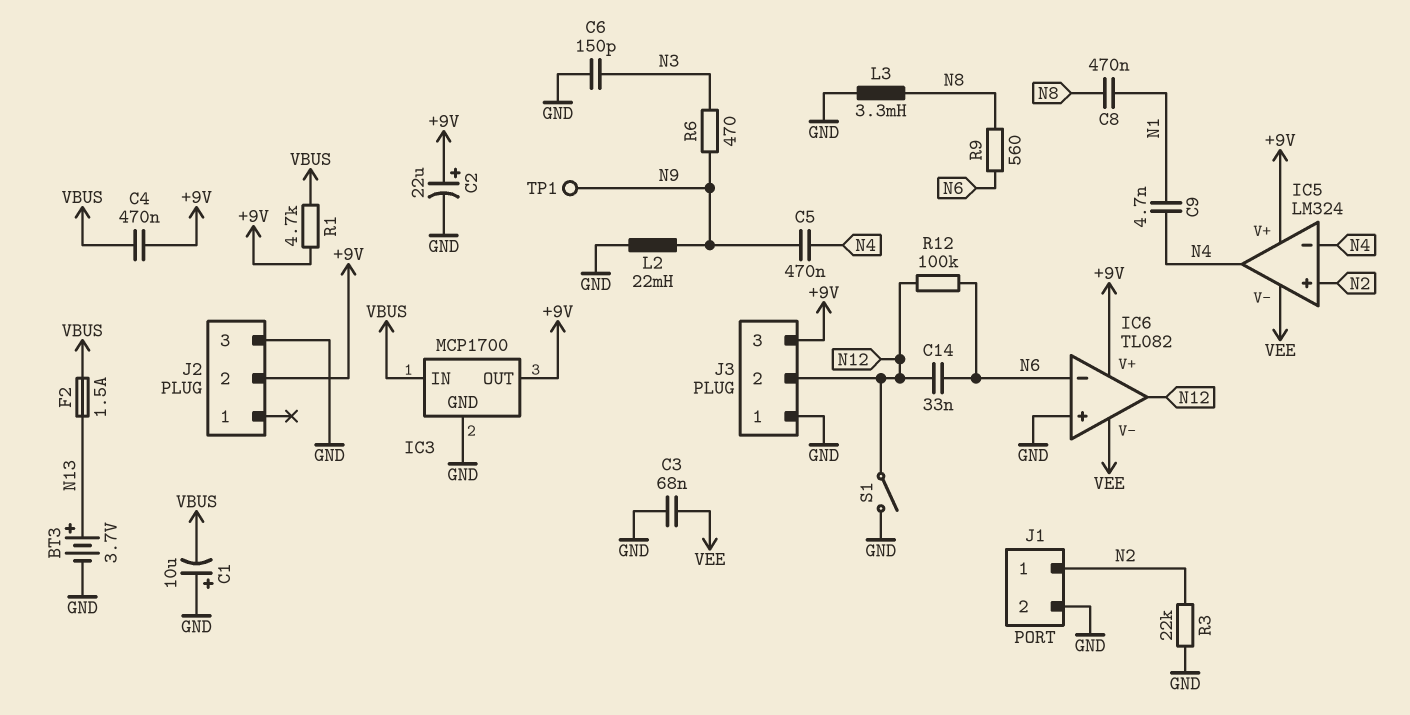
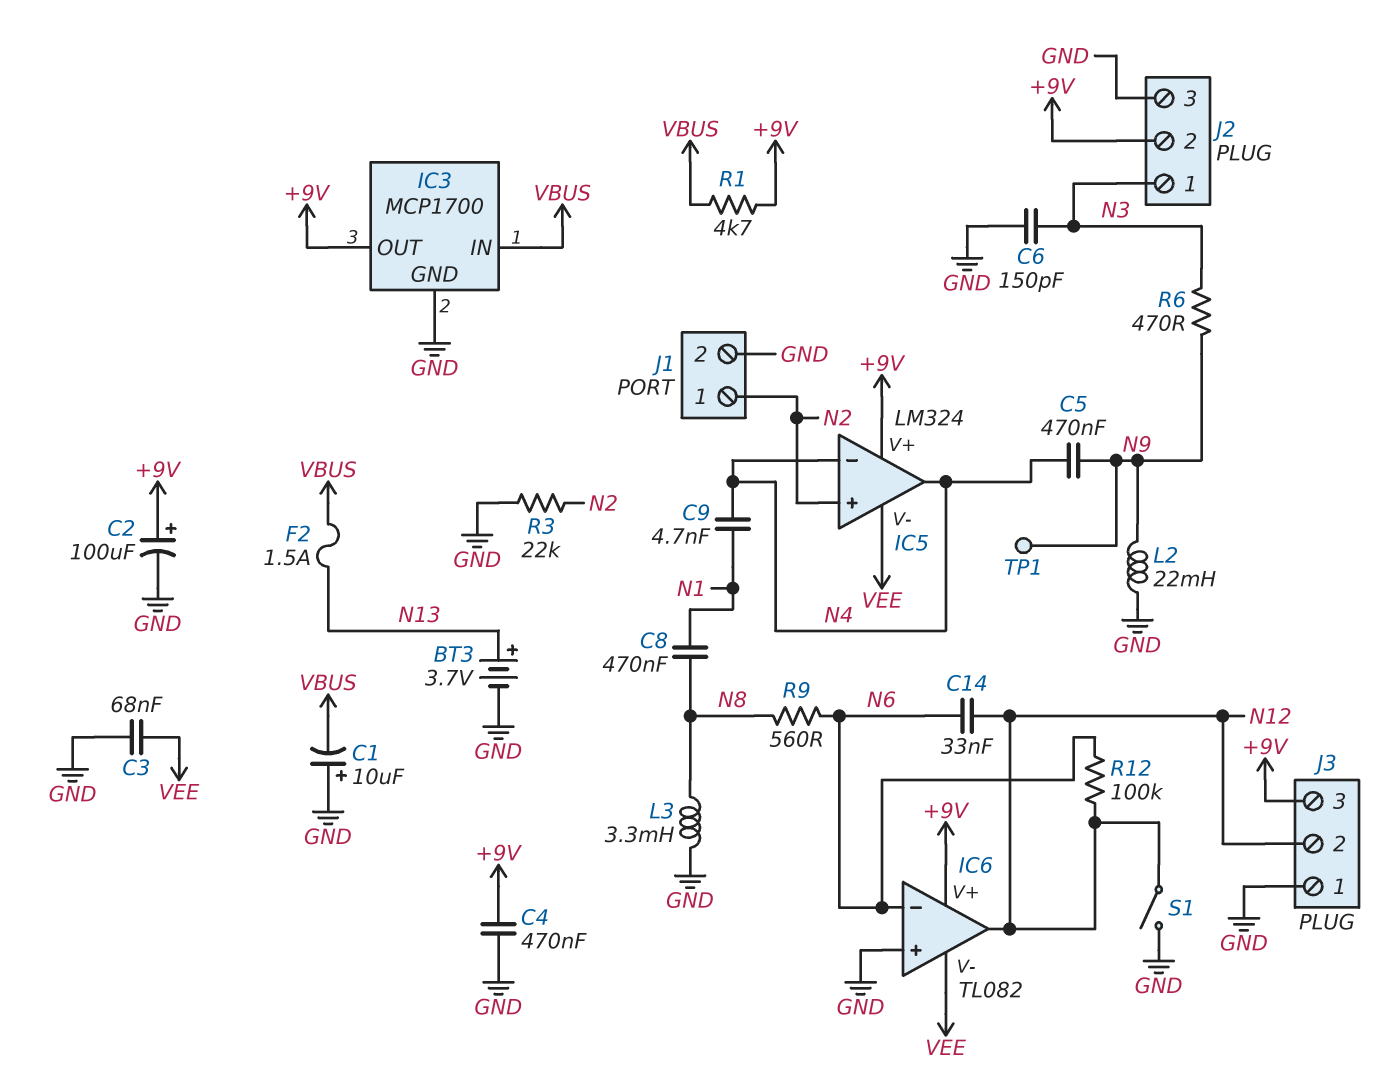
C2: 22uF (plus +9V, minus GND) -> 100uF (plus +9V, minus GND)
C4: 470nF (+9V, VBUS) -> 470nF (+9V, GND)
J2 pin 1: none -> N3

